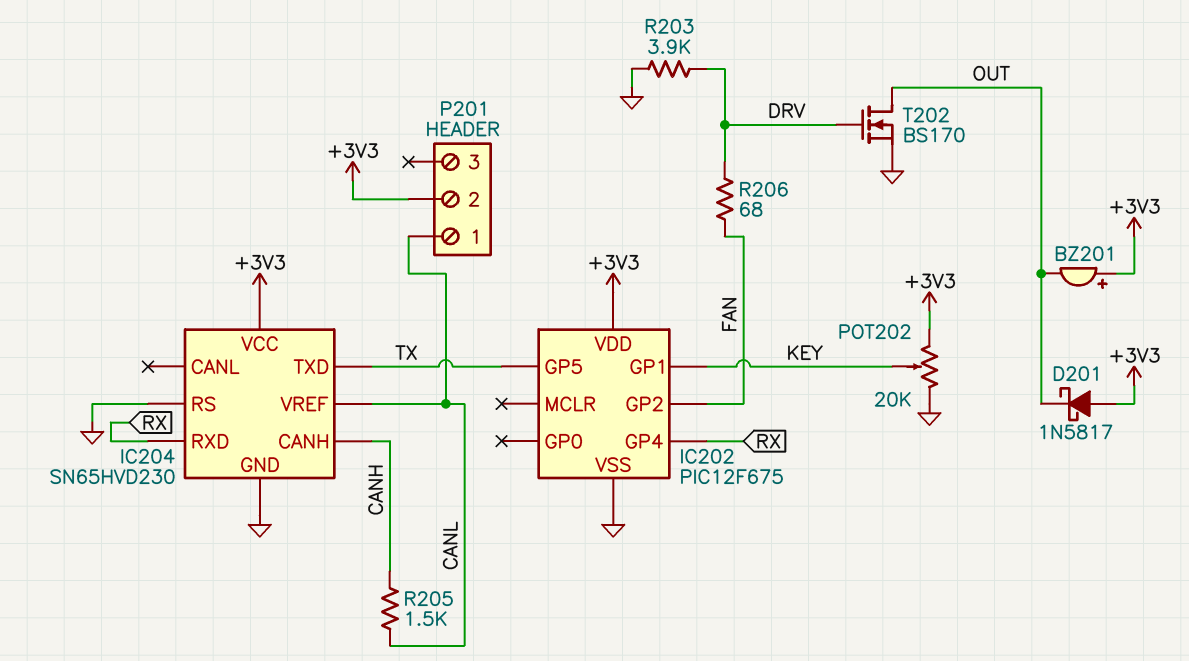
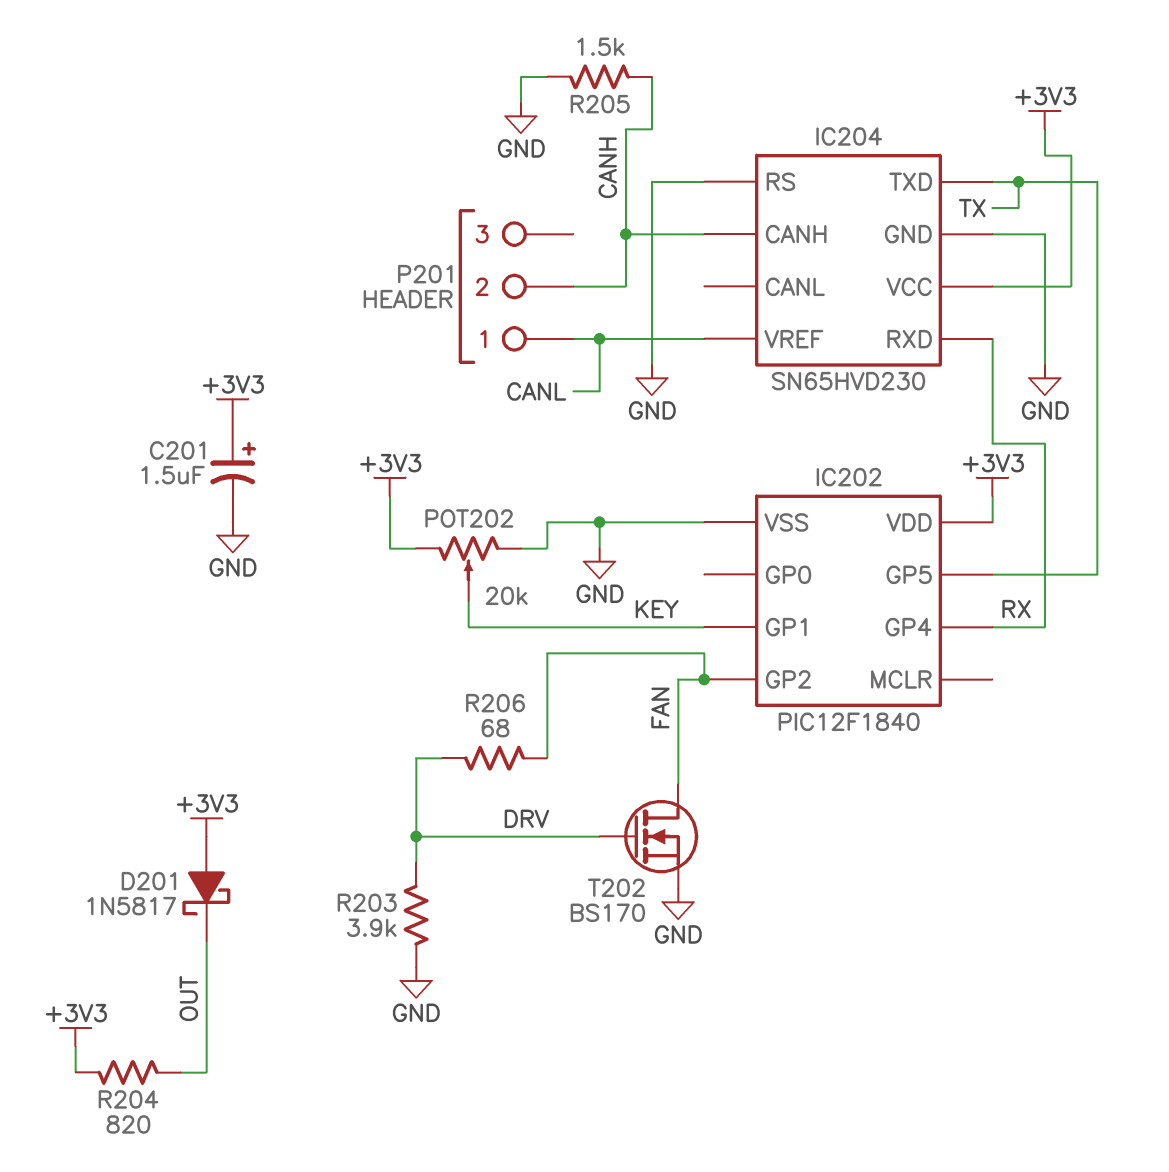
BZ201: buzzer (plus +3V3, minus OUT) -> none
C201: none -> 1.5uF (plus +3V3, minus GND)
IC202: PIC12F675 -> PIC12F1840
P201 pin 2: +3V3 -> CANH
R204: none -> 820 (+3V3, OUT)
R205: 1.5k (CANH, CANL) -> 1.5k (CANH, GND)
T202: NMOS BS170 (G DRV, D OUT, S GND) -> NMOS BS170 (G DRV, D FAN, S GND)

